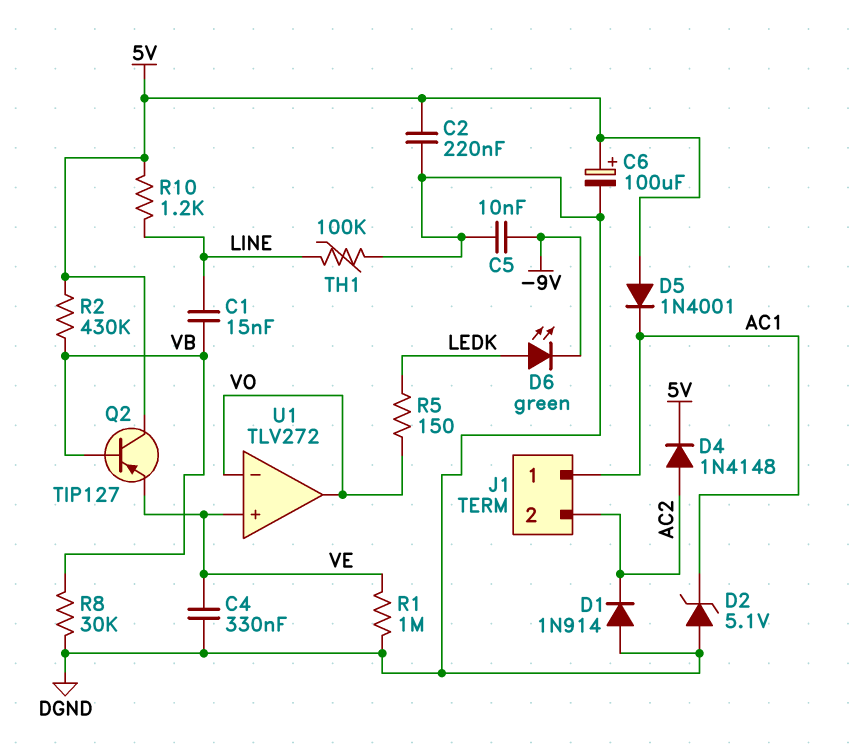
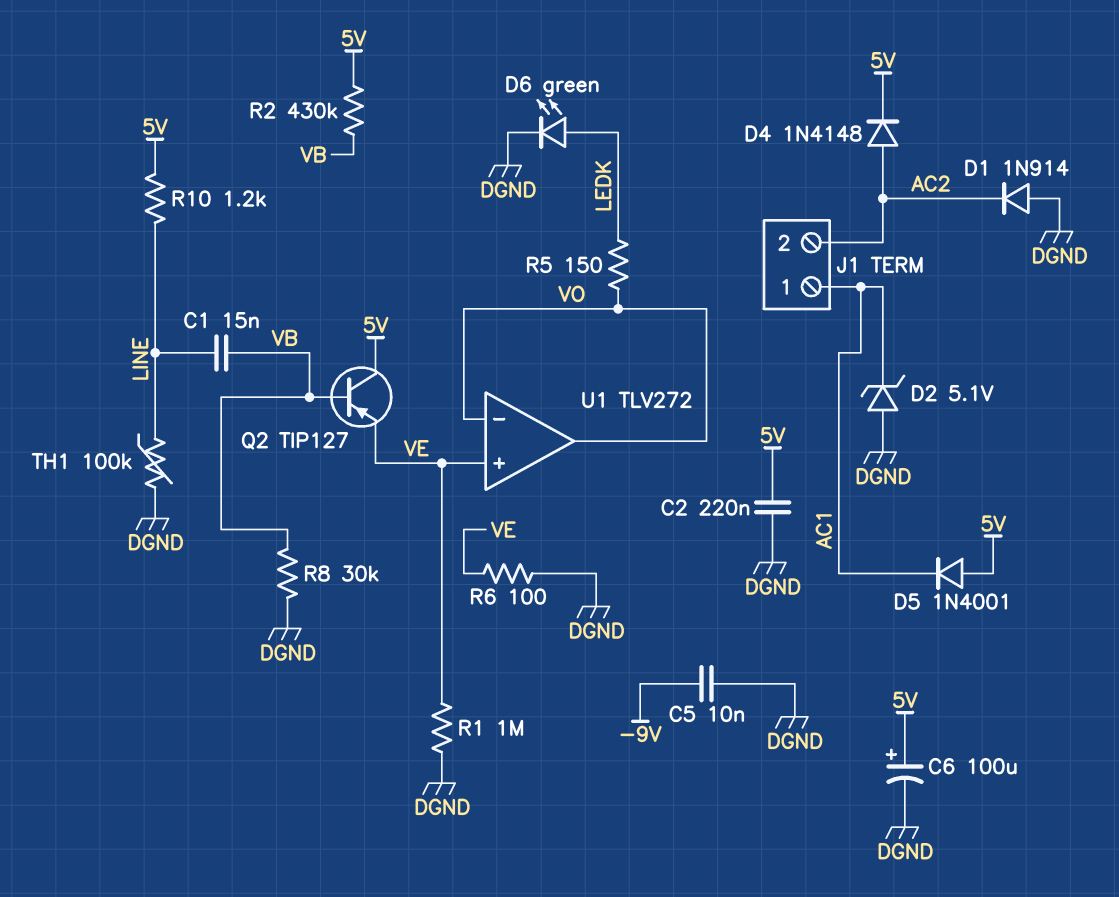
C4: 330nF (DGND, VE) -> none
D6: LED green (A LEDK, K -9V) -> LED green (A LEDK, K DGND)
R6: none -> 100 (DGND, VE)

